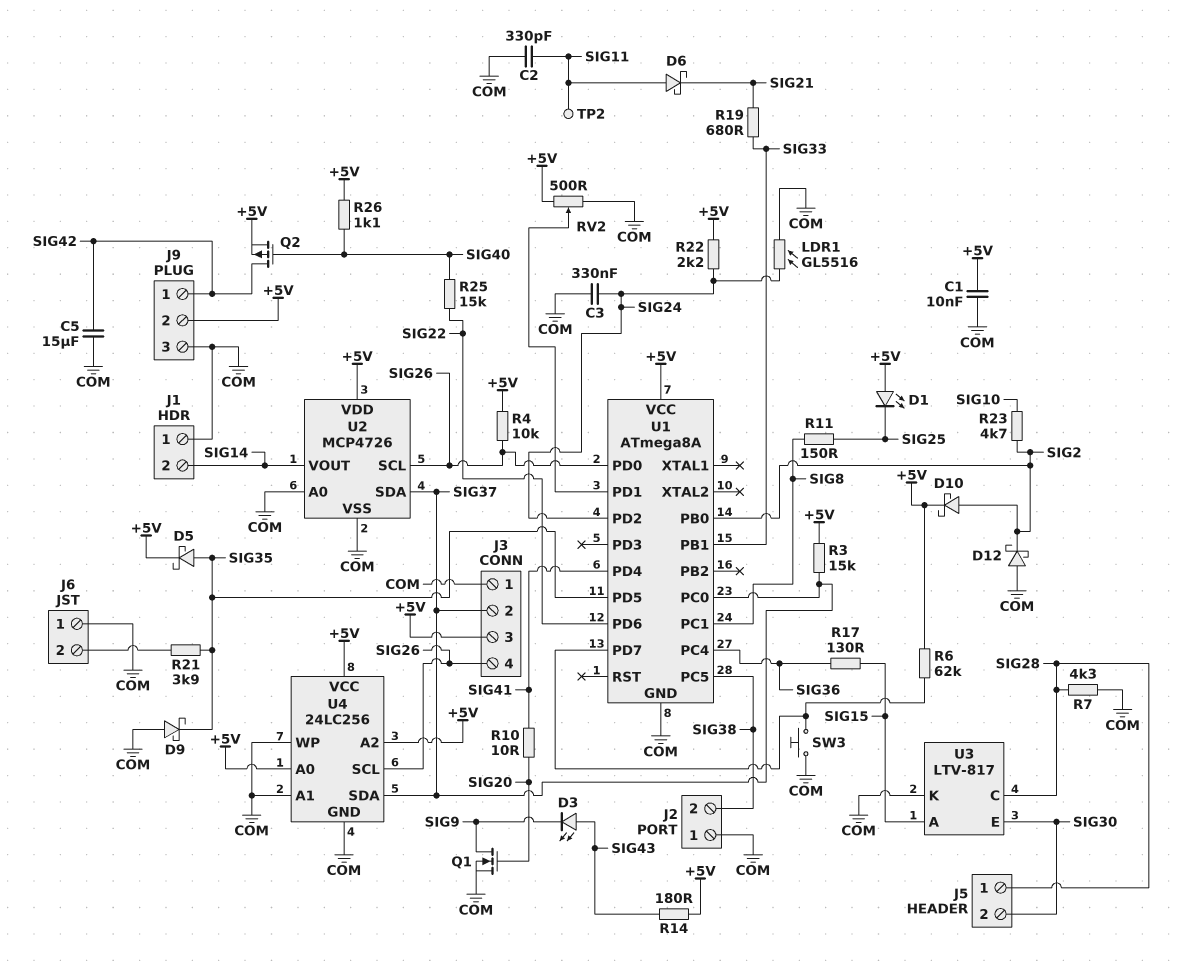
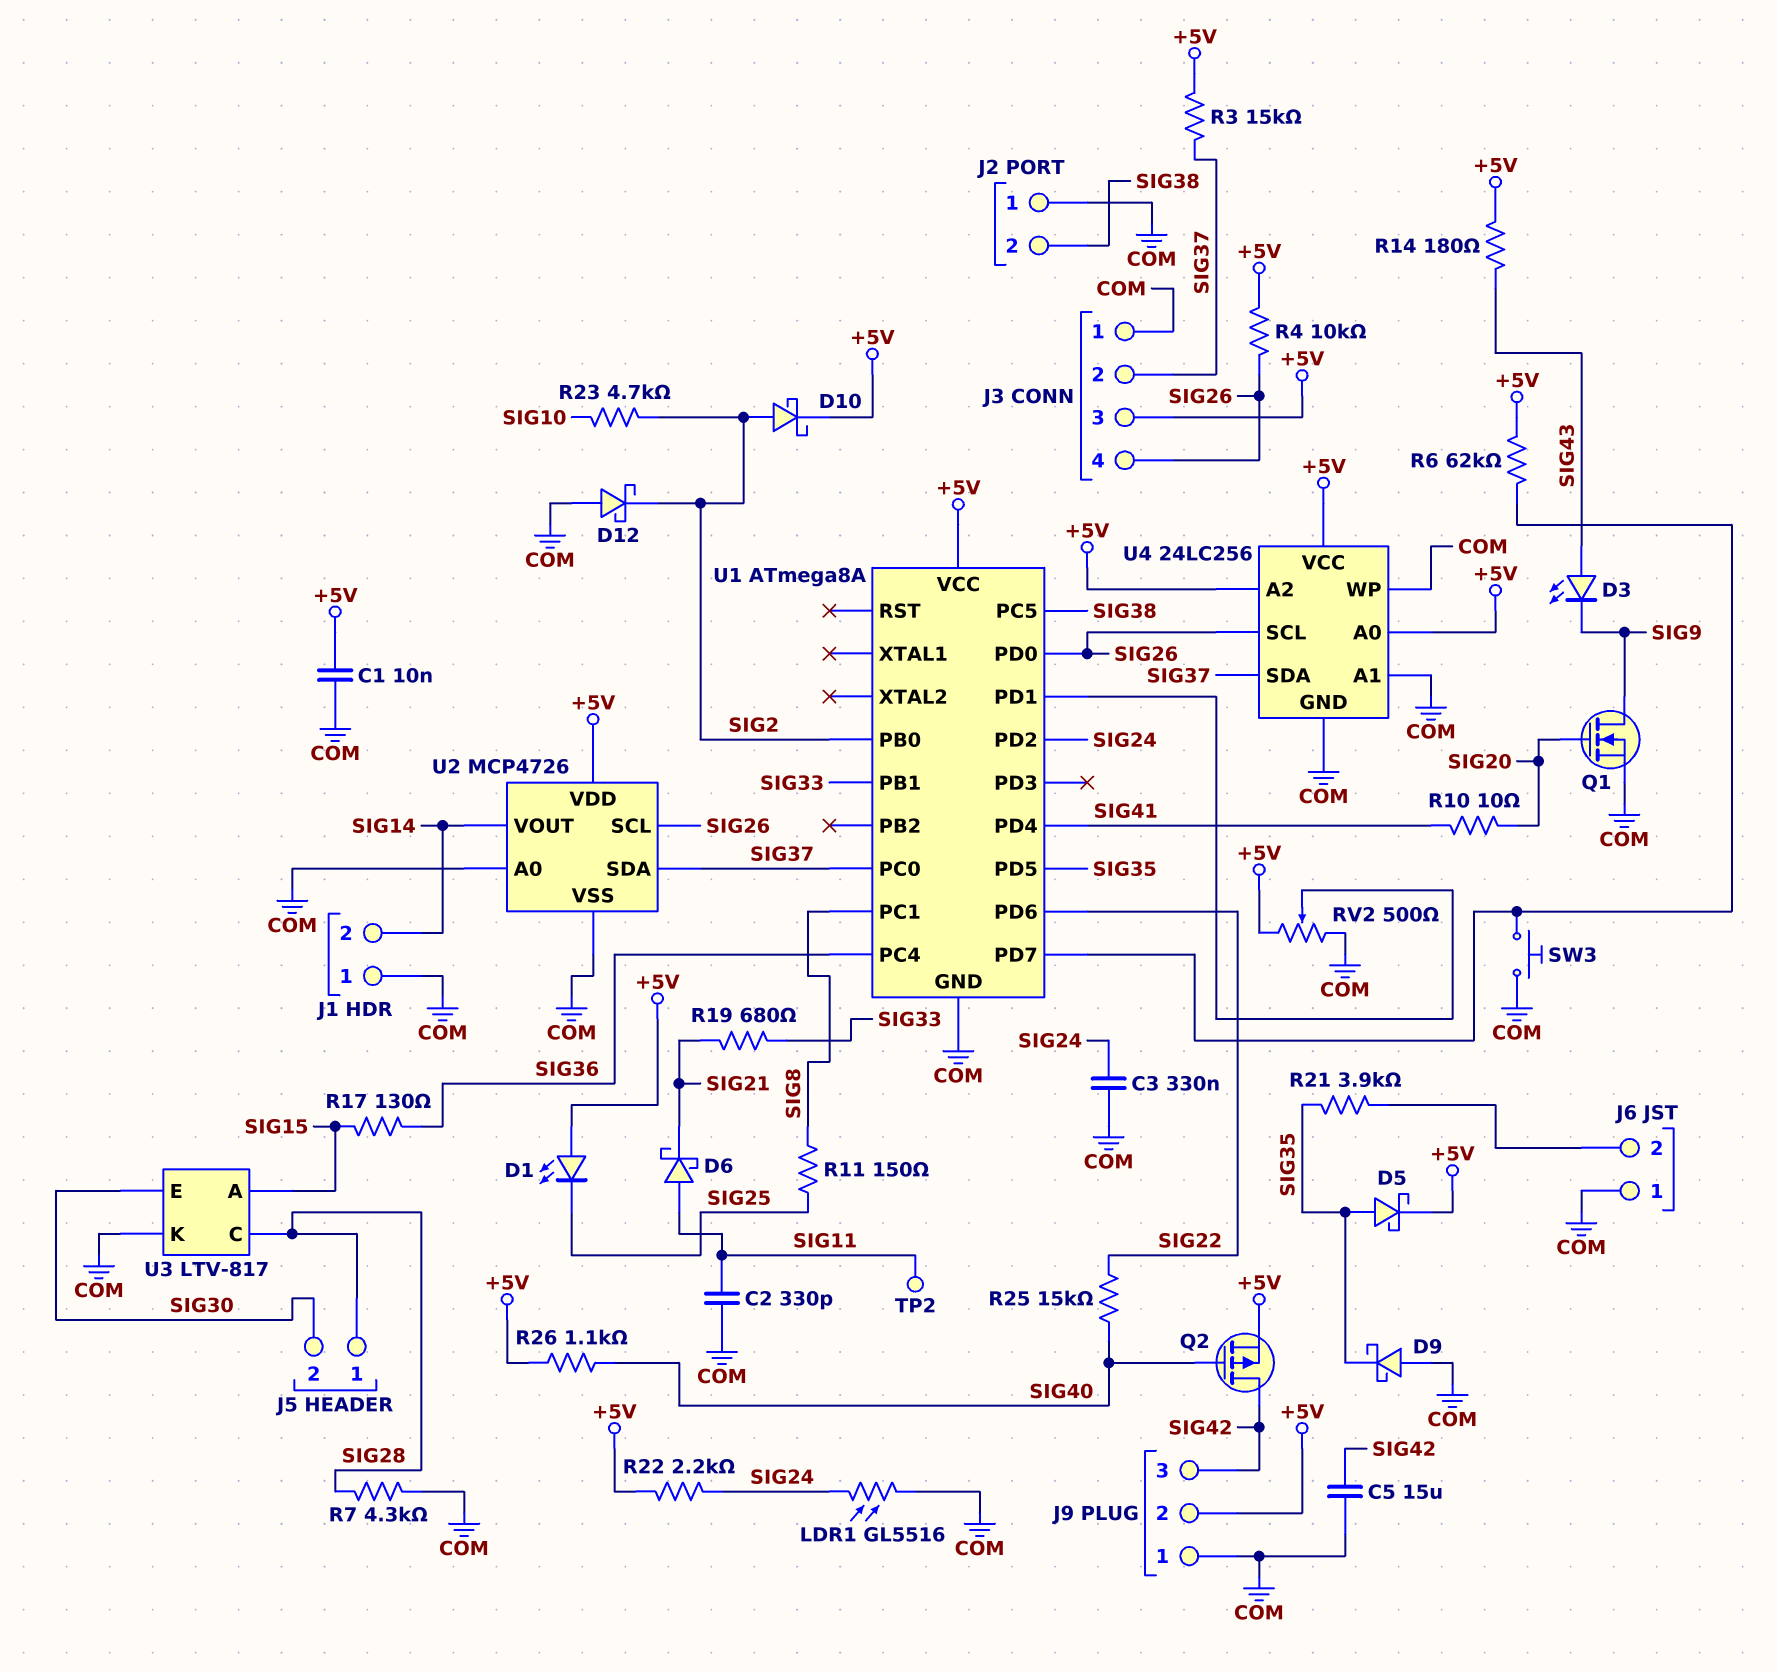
J9 pin 1: SIG42 -> COM
J9 pin 3: COM -> SIG42

